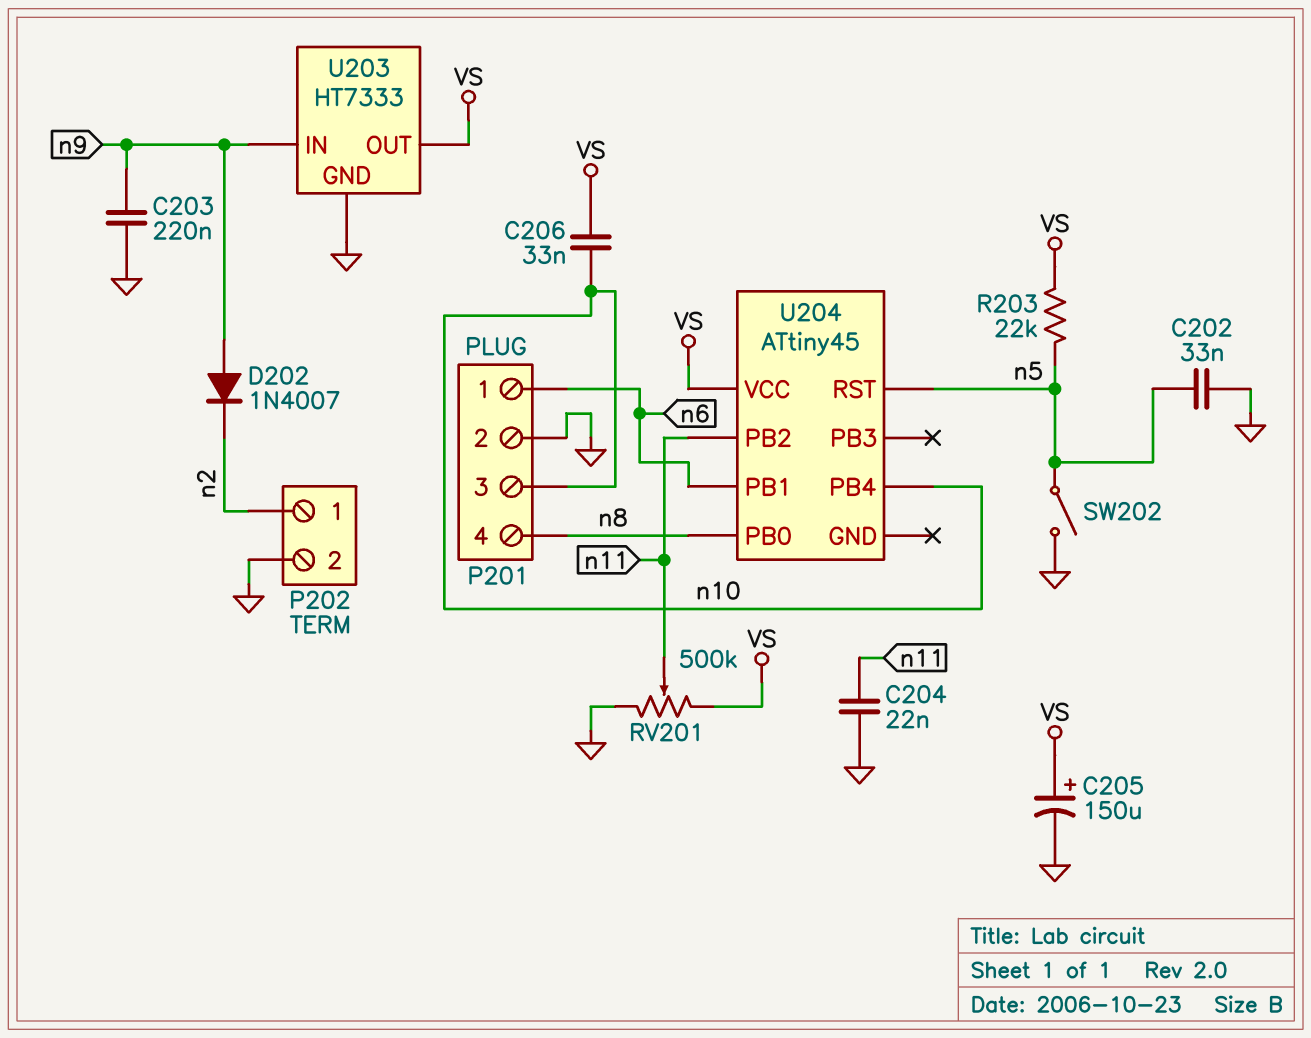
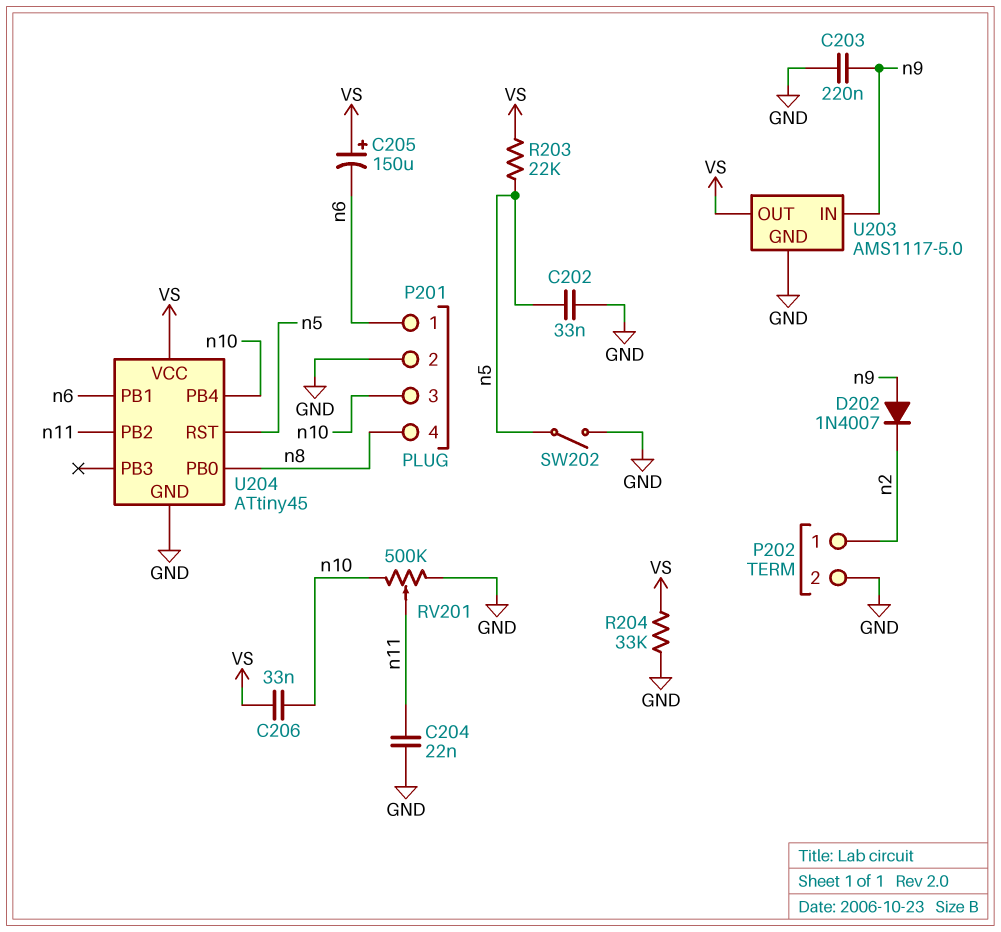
C205: 150uF (plus VS, minus GND) -> 150uF (plus VS, minus n6)
R204: none -> 33k (GND, VS)
RV201: 500k (GND, VS, wiper n11) -> 500k (GND, n10, wiper n11)
U203: HT7333 -> AMS1117-5.0
U204 pin GND: none -> GND

